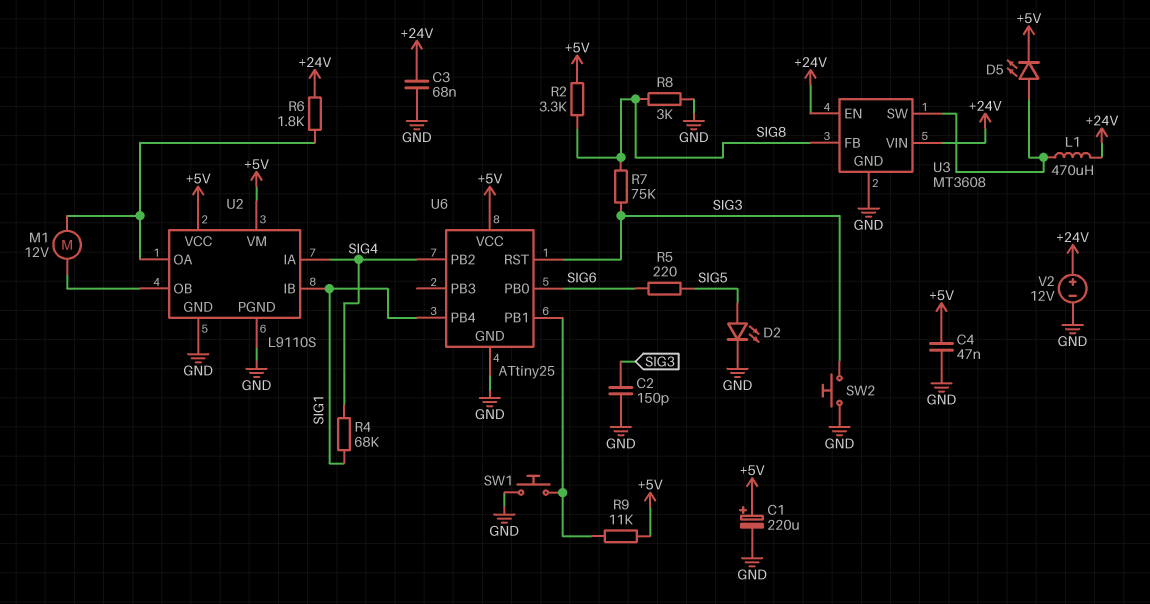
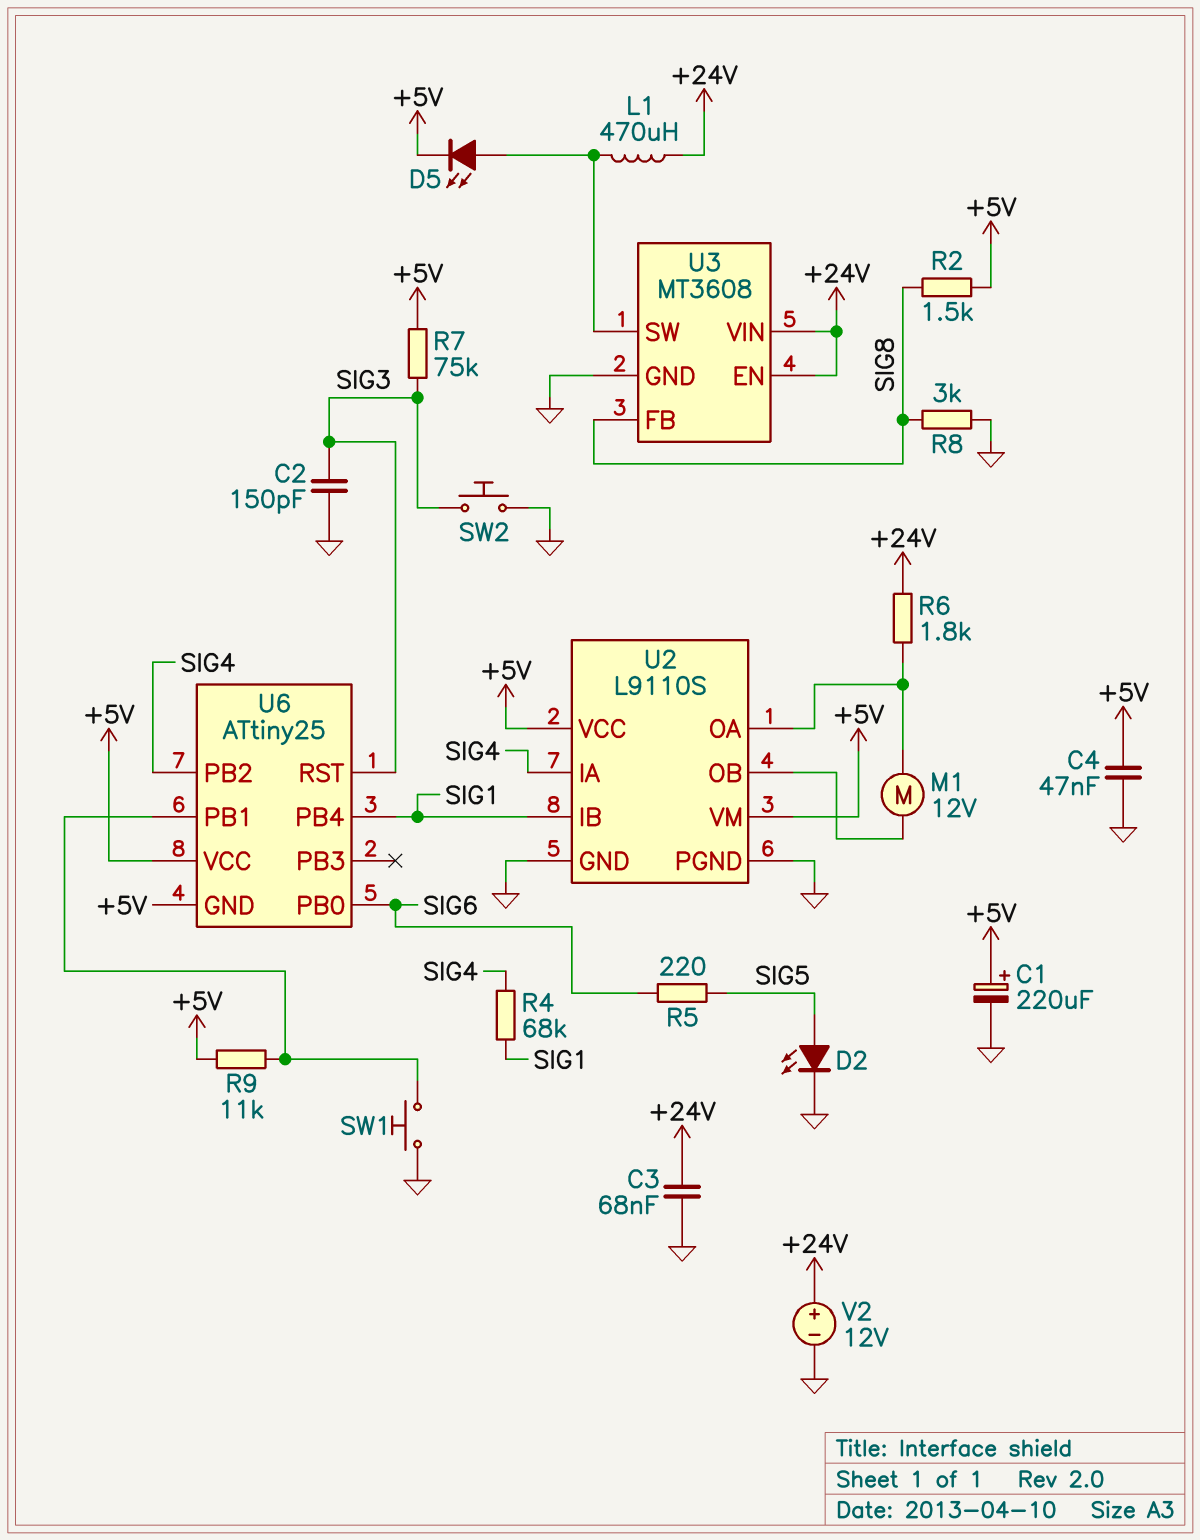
R2: 3.3k (+5V, SIG8) -> 1.5k (+5V, SIG8)
R7: 75k (SIG3, SIG8) -> 75k (+5V, SIG3)
U6 pin GND: GND -> +5V

